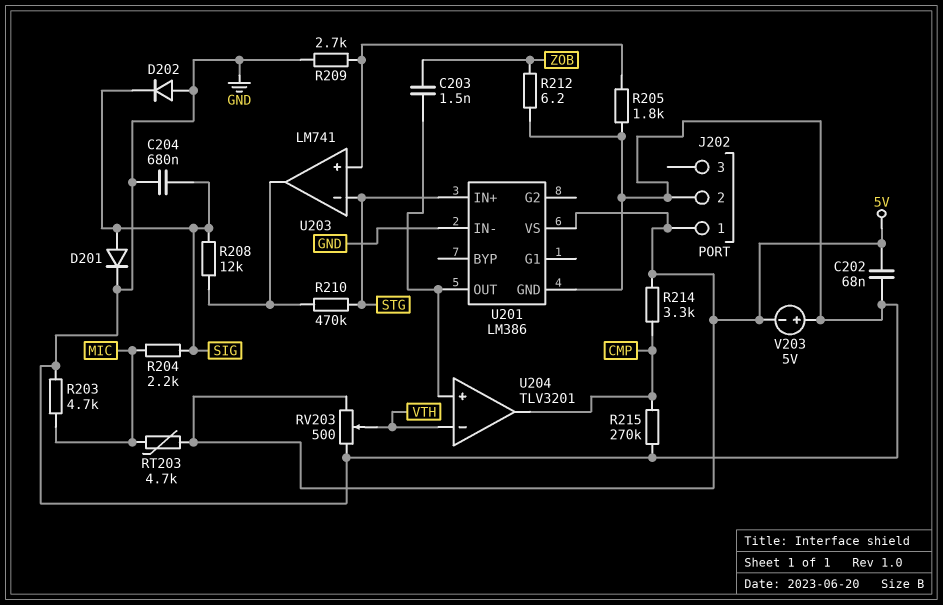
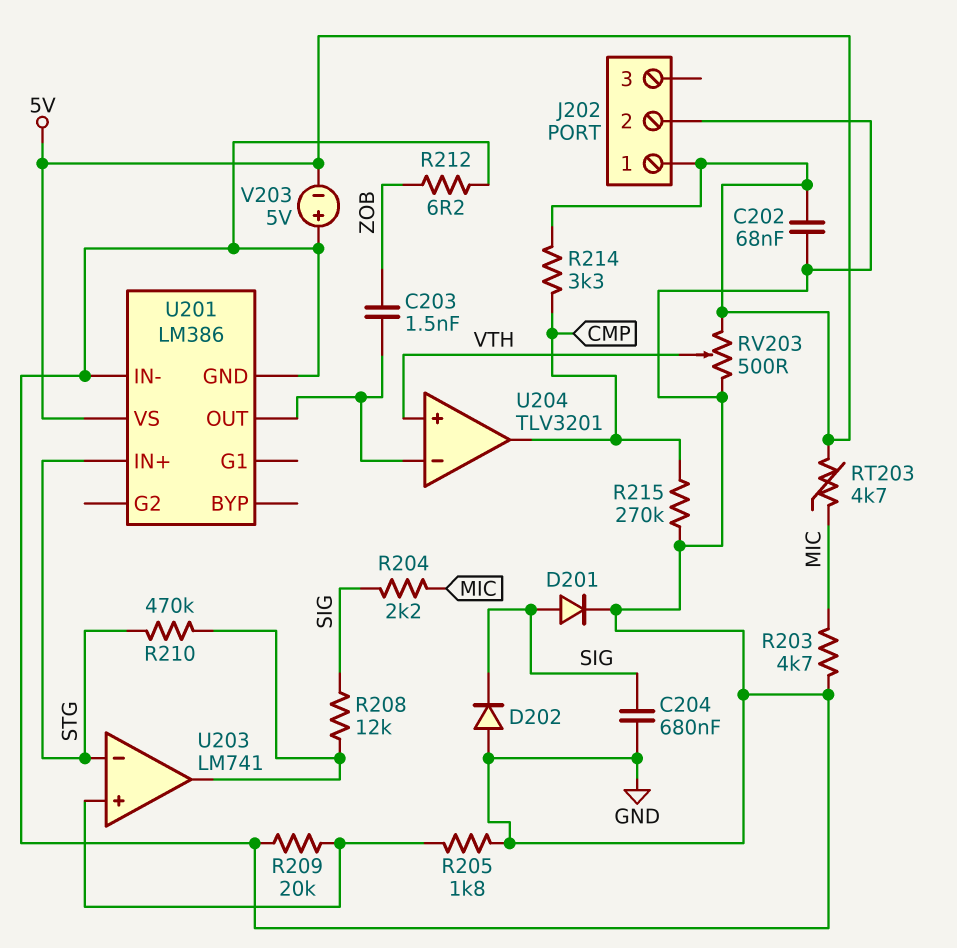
R209: 2.7k (GND, U203/in+) -> 20k (GND, U203/in+)
U204 pin in+: U201/OUT -> VTH
U204 pin in-: VTH -> U201/OUT

